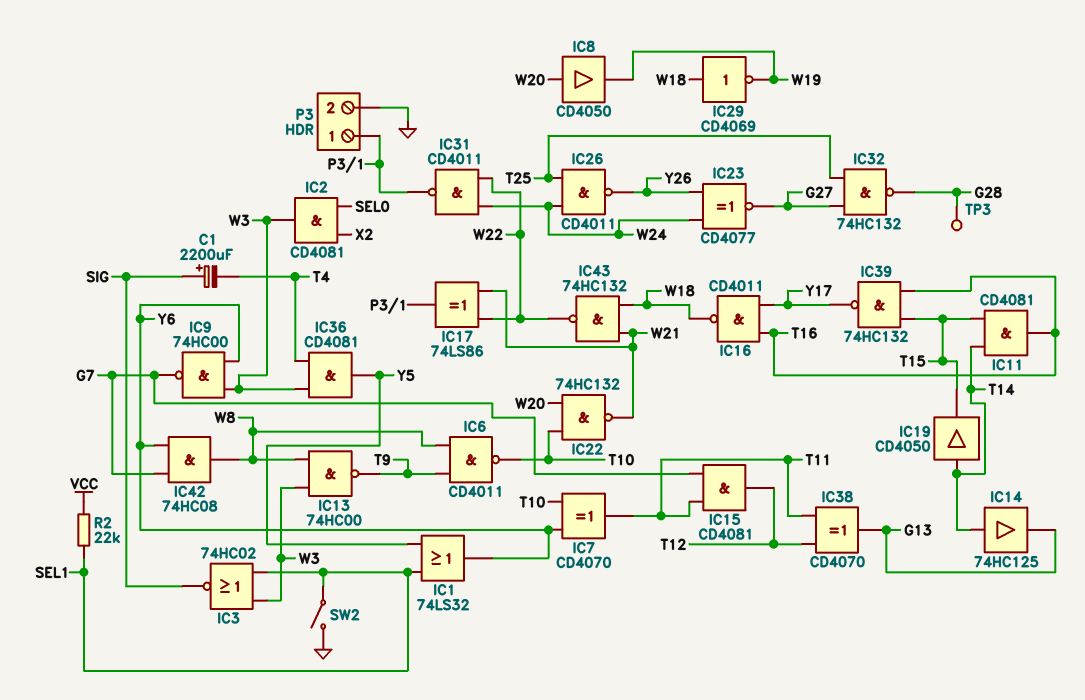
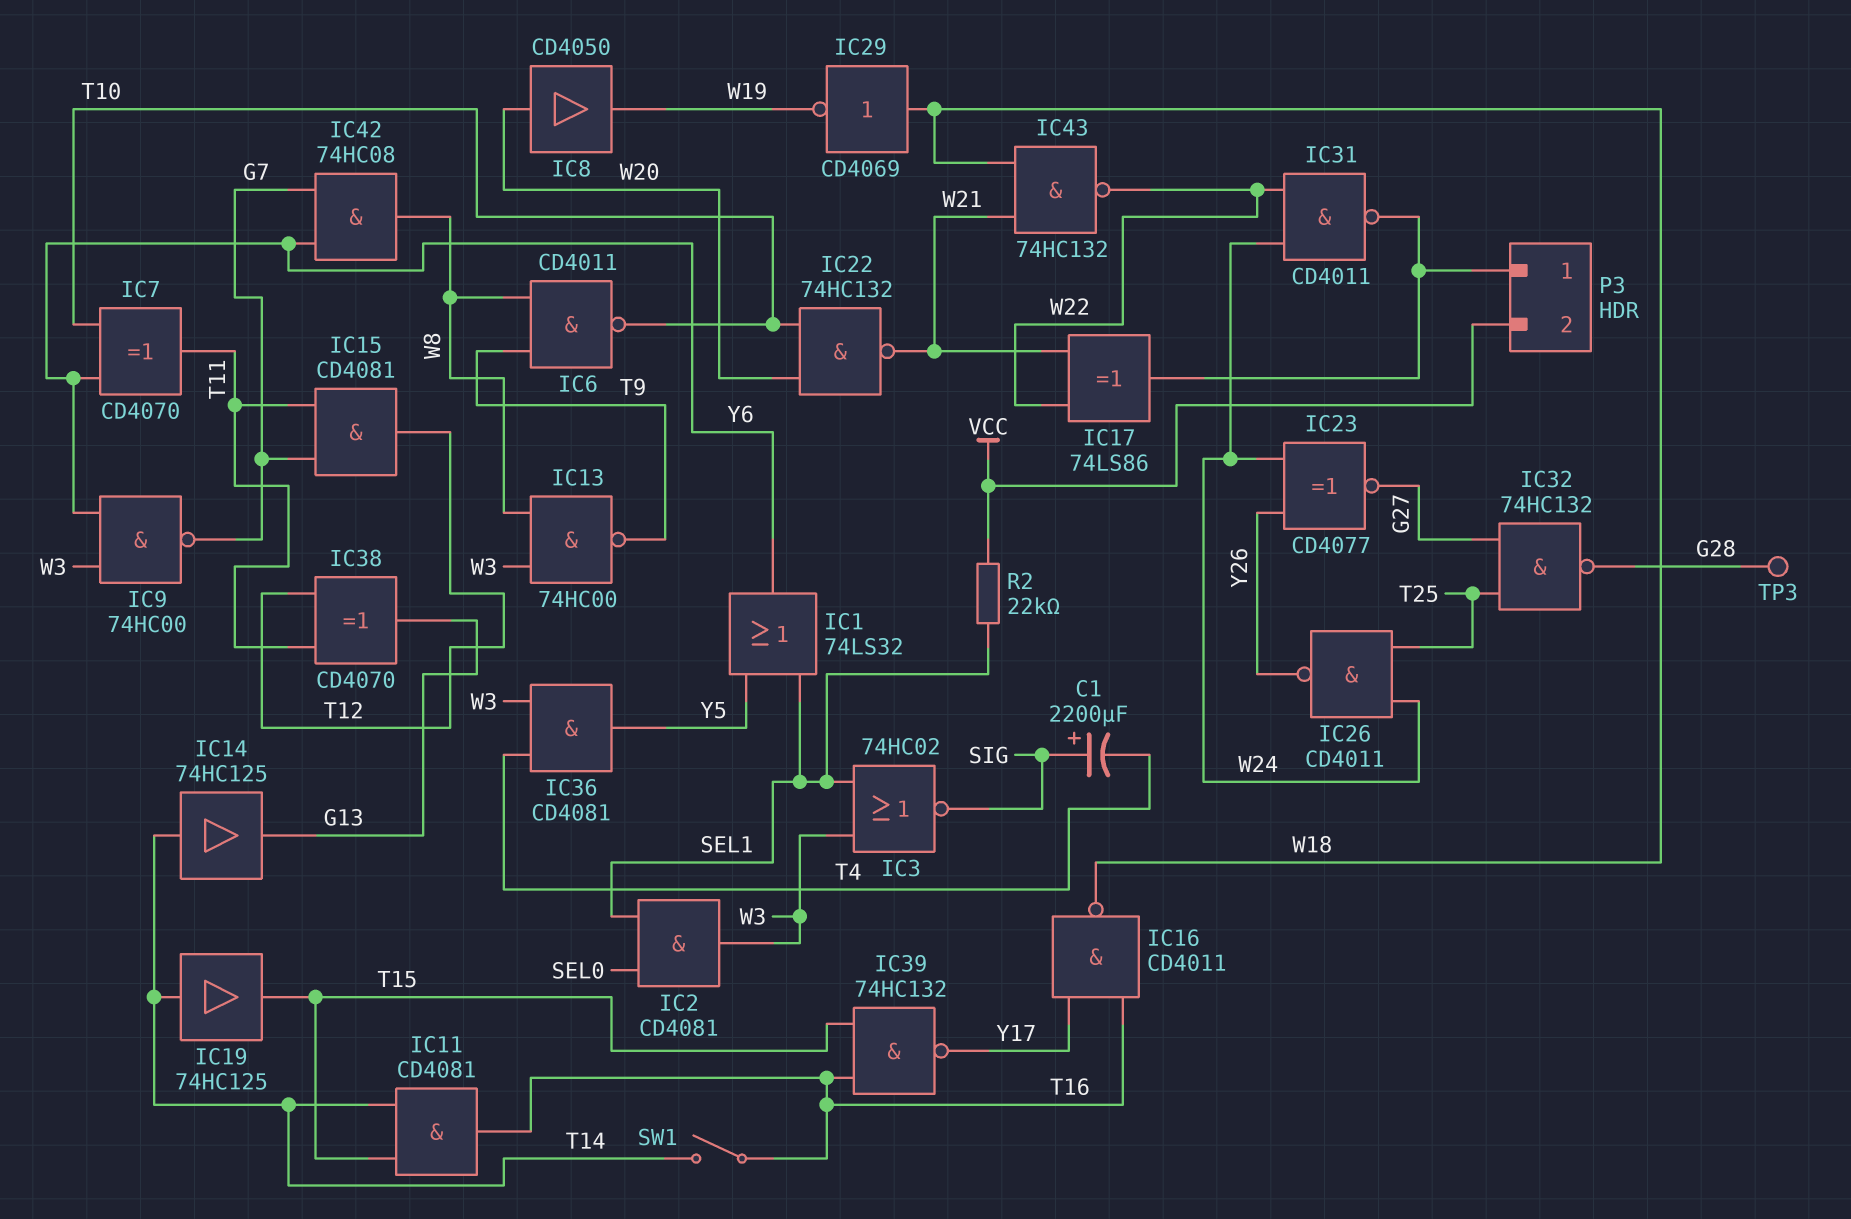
IC2: AND CD4081 (in SEL0, in X2, out W3) -> AND CD4081 (in SEL0, in SEL1, out W3)
IC19: buffer CD4050 (in T14, out T15) -> buffer 74HC125 (in T14, out T15)
P3 pin 2: GND -> VCC
SW1: none -> switch (T14, T16)
SW2: switch (GND, SEL1) -> none

